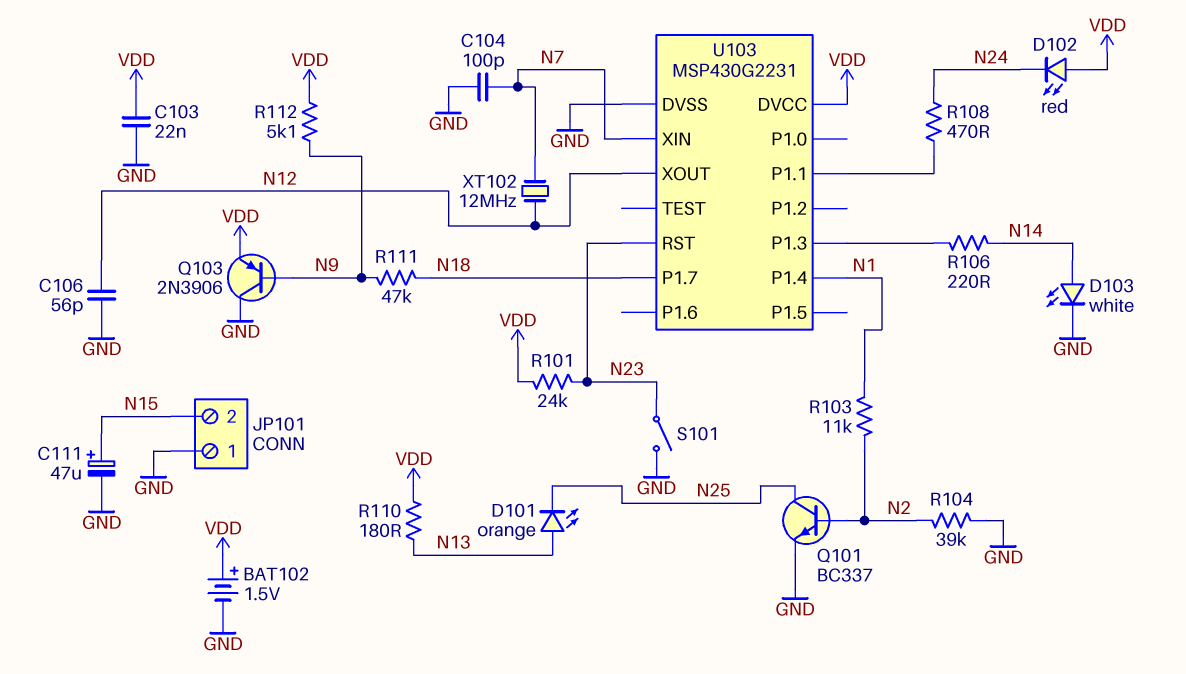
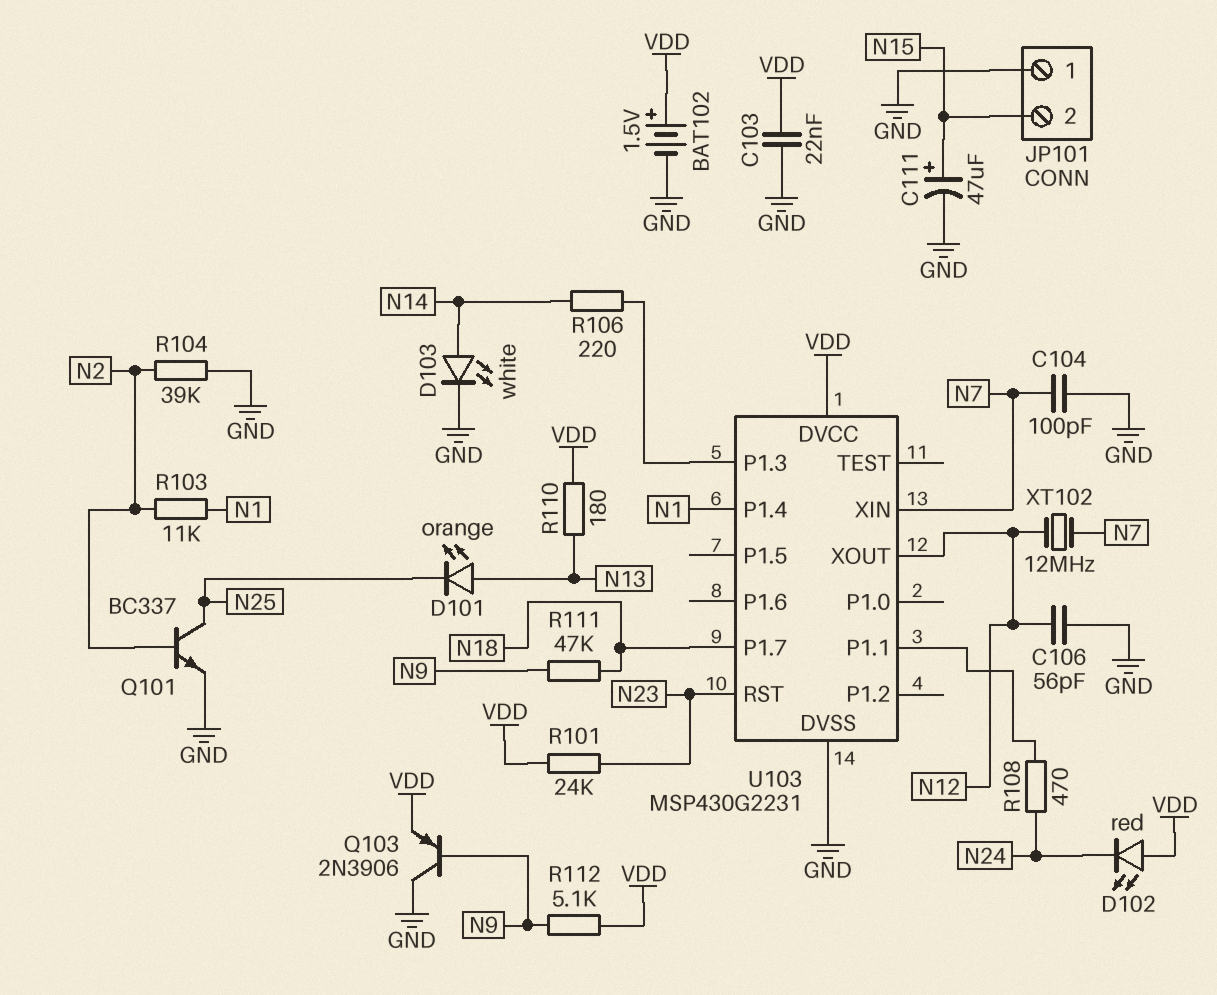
S101: switch (GND, N23) -> none

